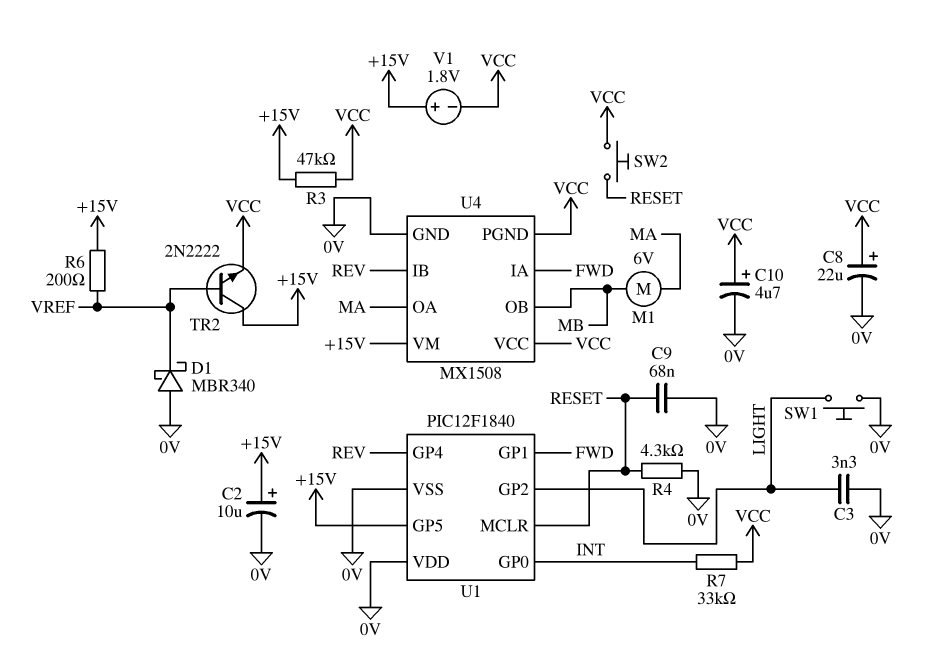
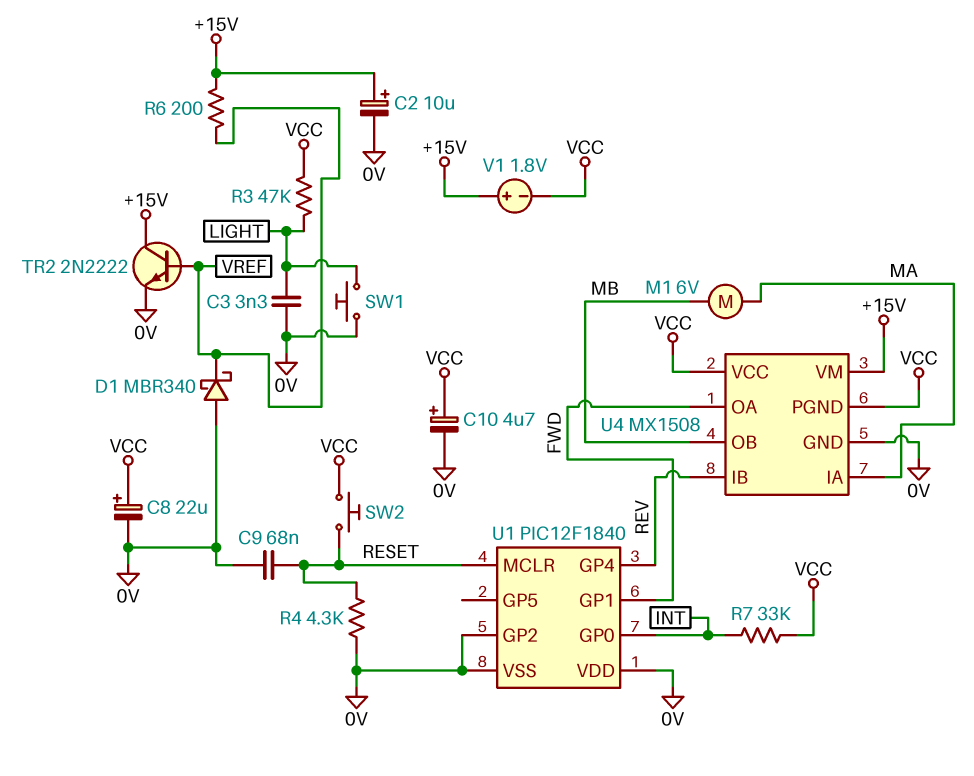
R3: 47k (+15V, VCC) -> 47k (LIGHT, VCC)
TR2: NPN 2N2222 (B VREF, C +15V, E VCC) -> NPN 2N2222 (B VREF, C +15V, E 0V)
U1 pin GP2: LIGHT -> 0V
U1 pin GP5: +15V -> none
U4 pin IA: FWD -> MA
U4 pin OA: MA -> FWD

